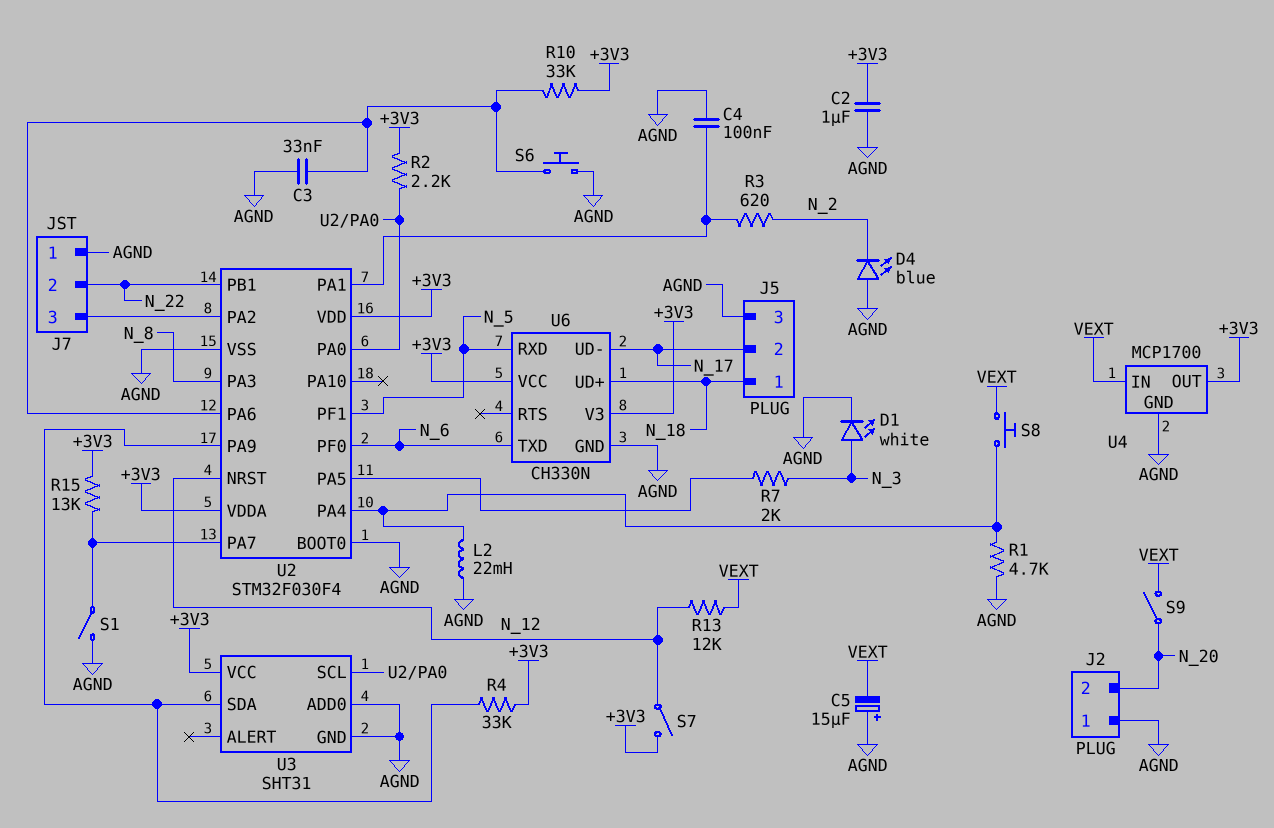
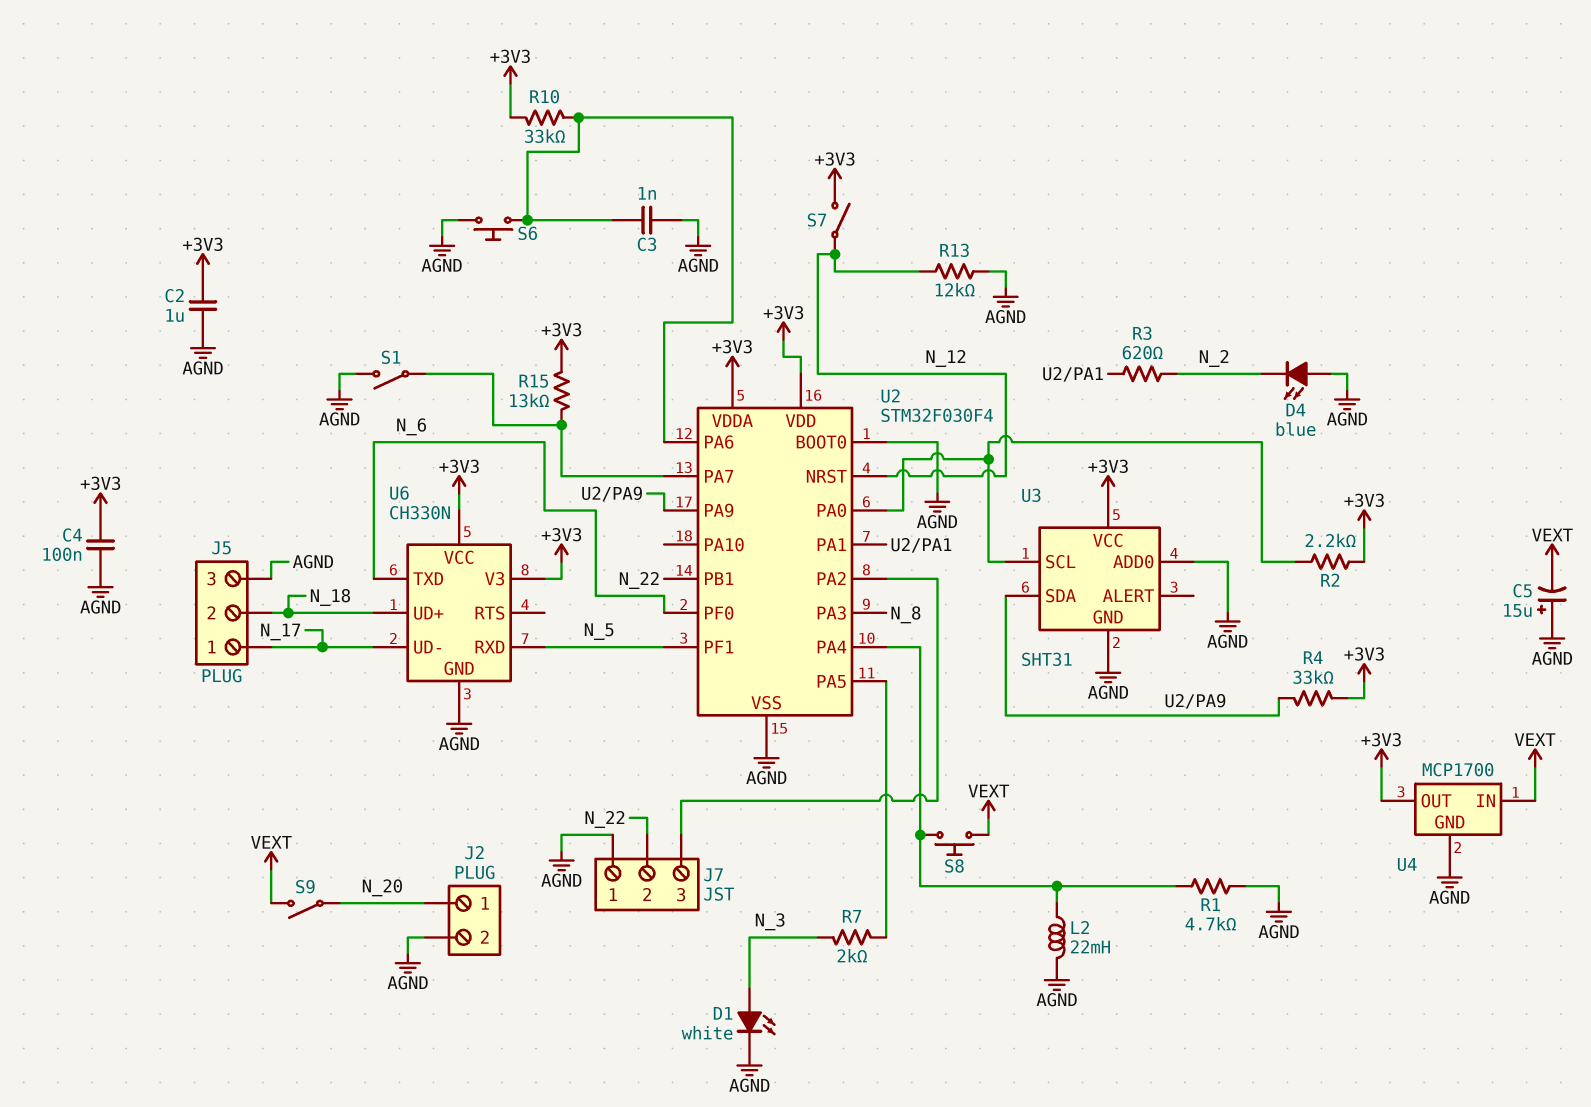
C3: 33nF (AGND, U2/PA6) -> 1nF (AGND, U2/PA6)
C4: 100nF (AGND, U2/PA1) -> 100nF (+3V3, AGND)
J2 pin 1: AGND -> N_20
J2 pin 2: N_20 -> AGND
J5 pin 1: N_18 -> N_17
J5 pin 2: N_17 -> N_18
R13: 12k (N_12, VEXT) -> 12k (AGND, N_12)

